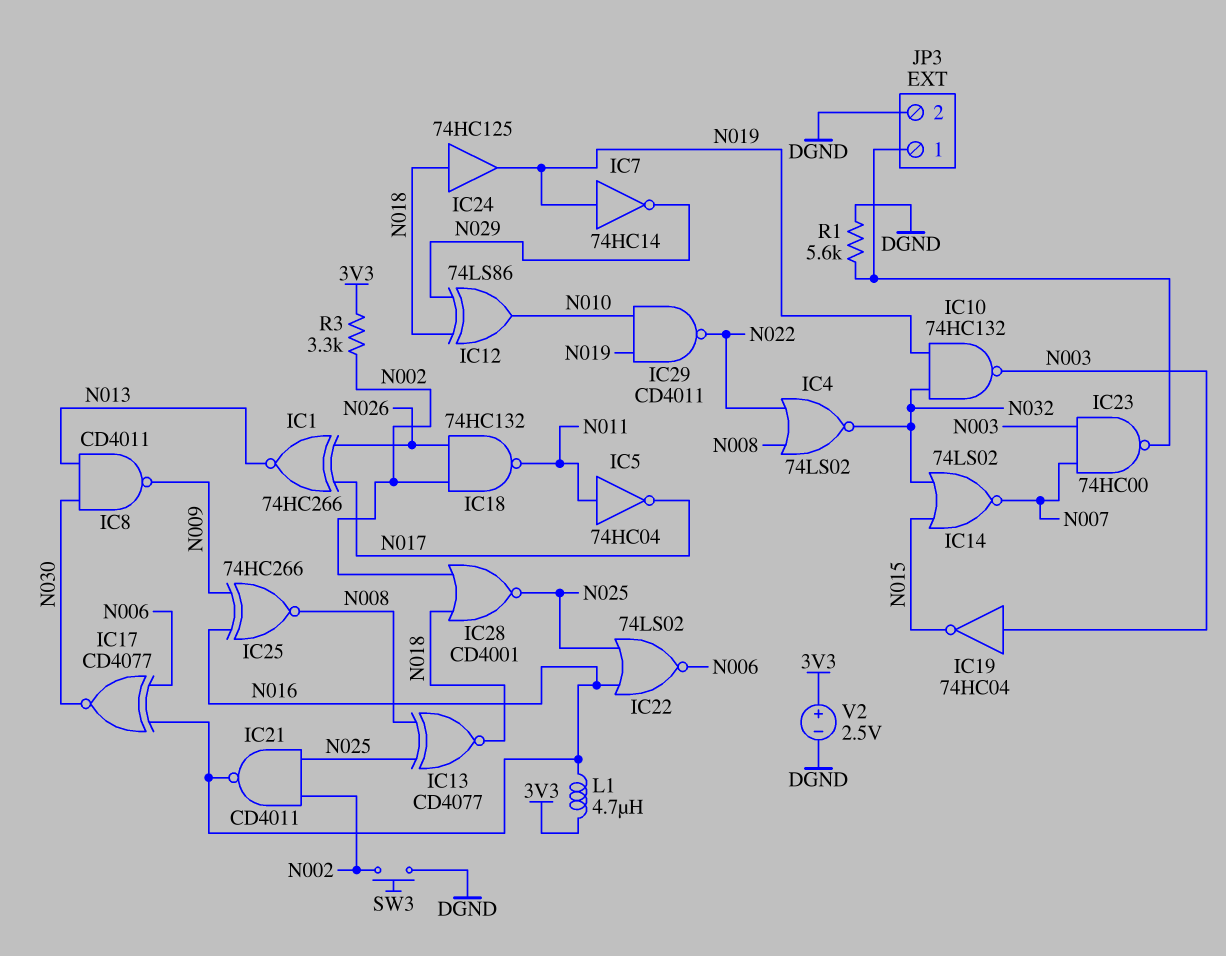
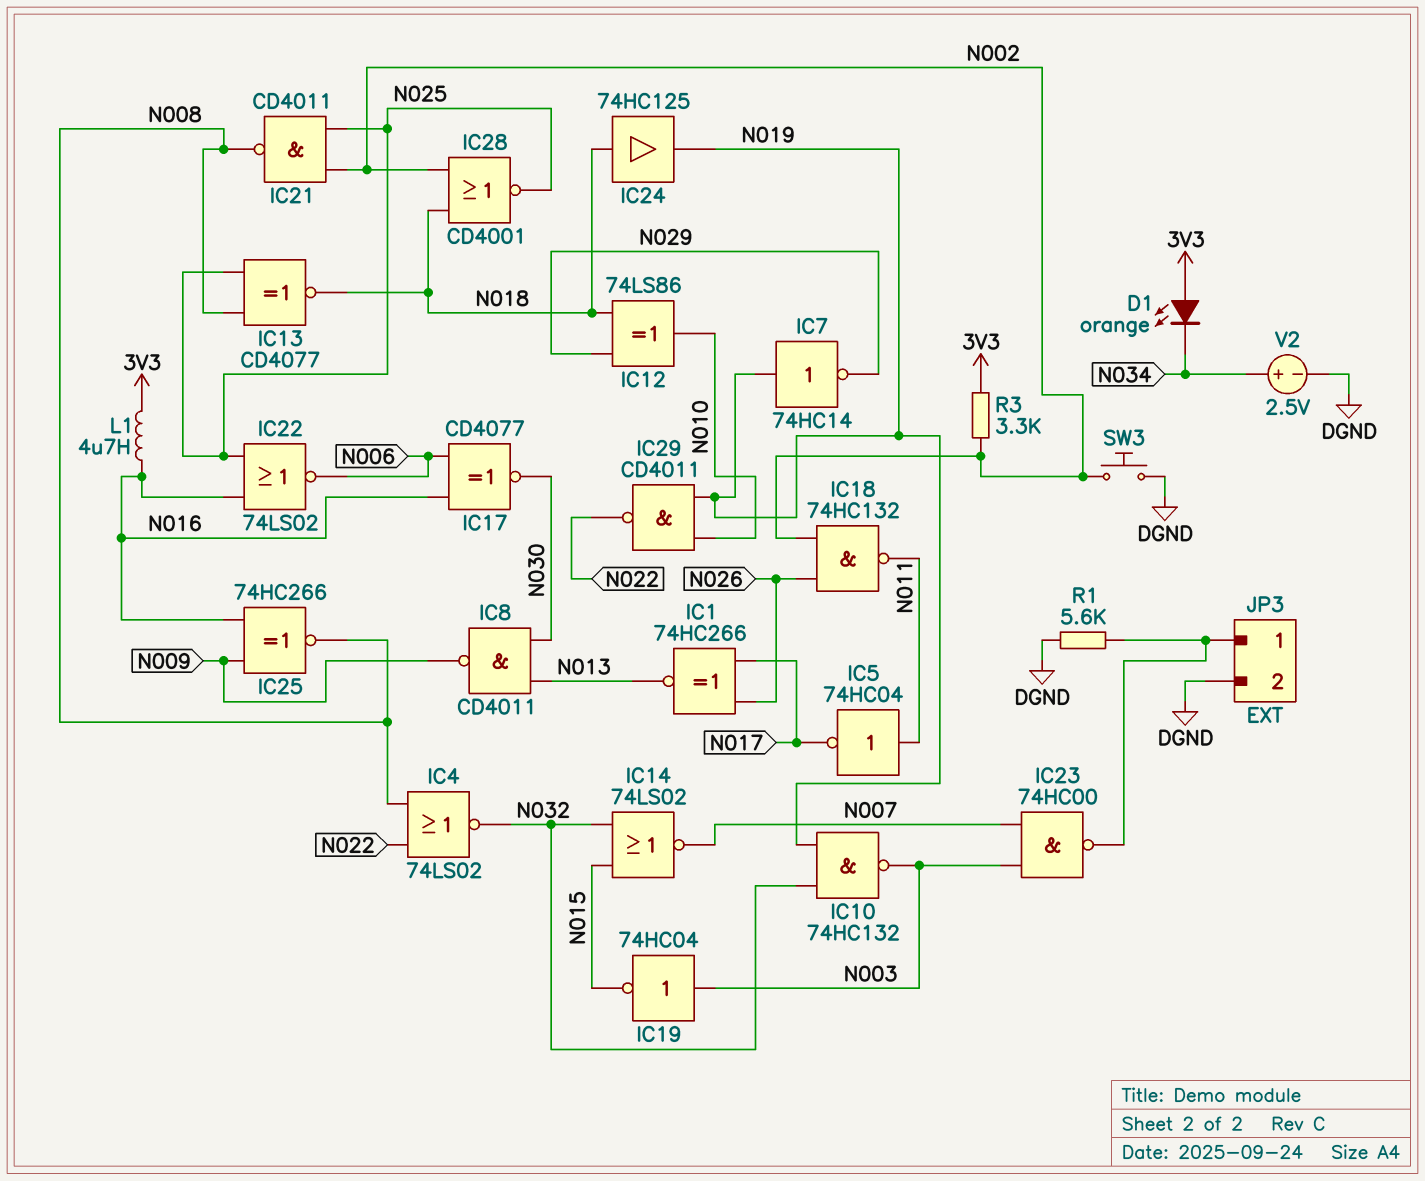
D1: none -> LED orange (A 3V3, K N034)
IC21: NAND CD4011 (in N002, in N025, out N016) -> NAND CD4011 (in N002, in N025, out N008)
V2: 2.5V (plus 3V3, minus DGND) -> 2.5V (plus N034, minus DGND)

